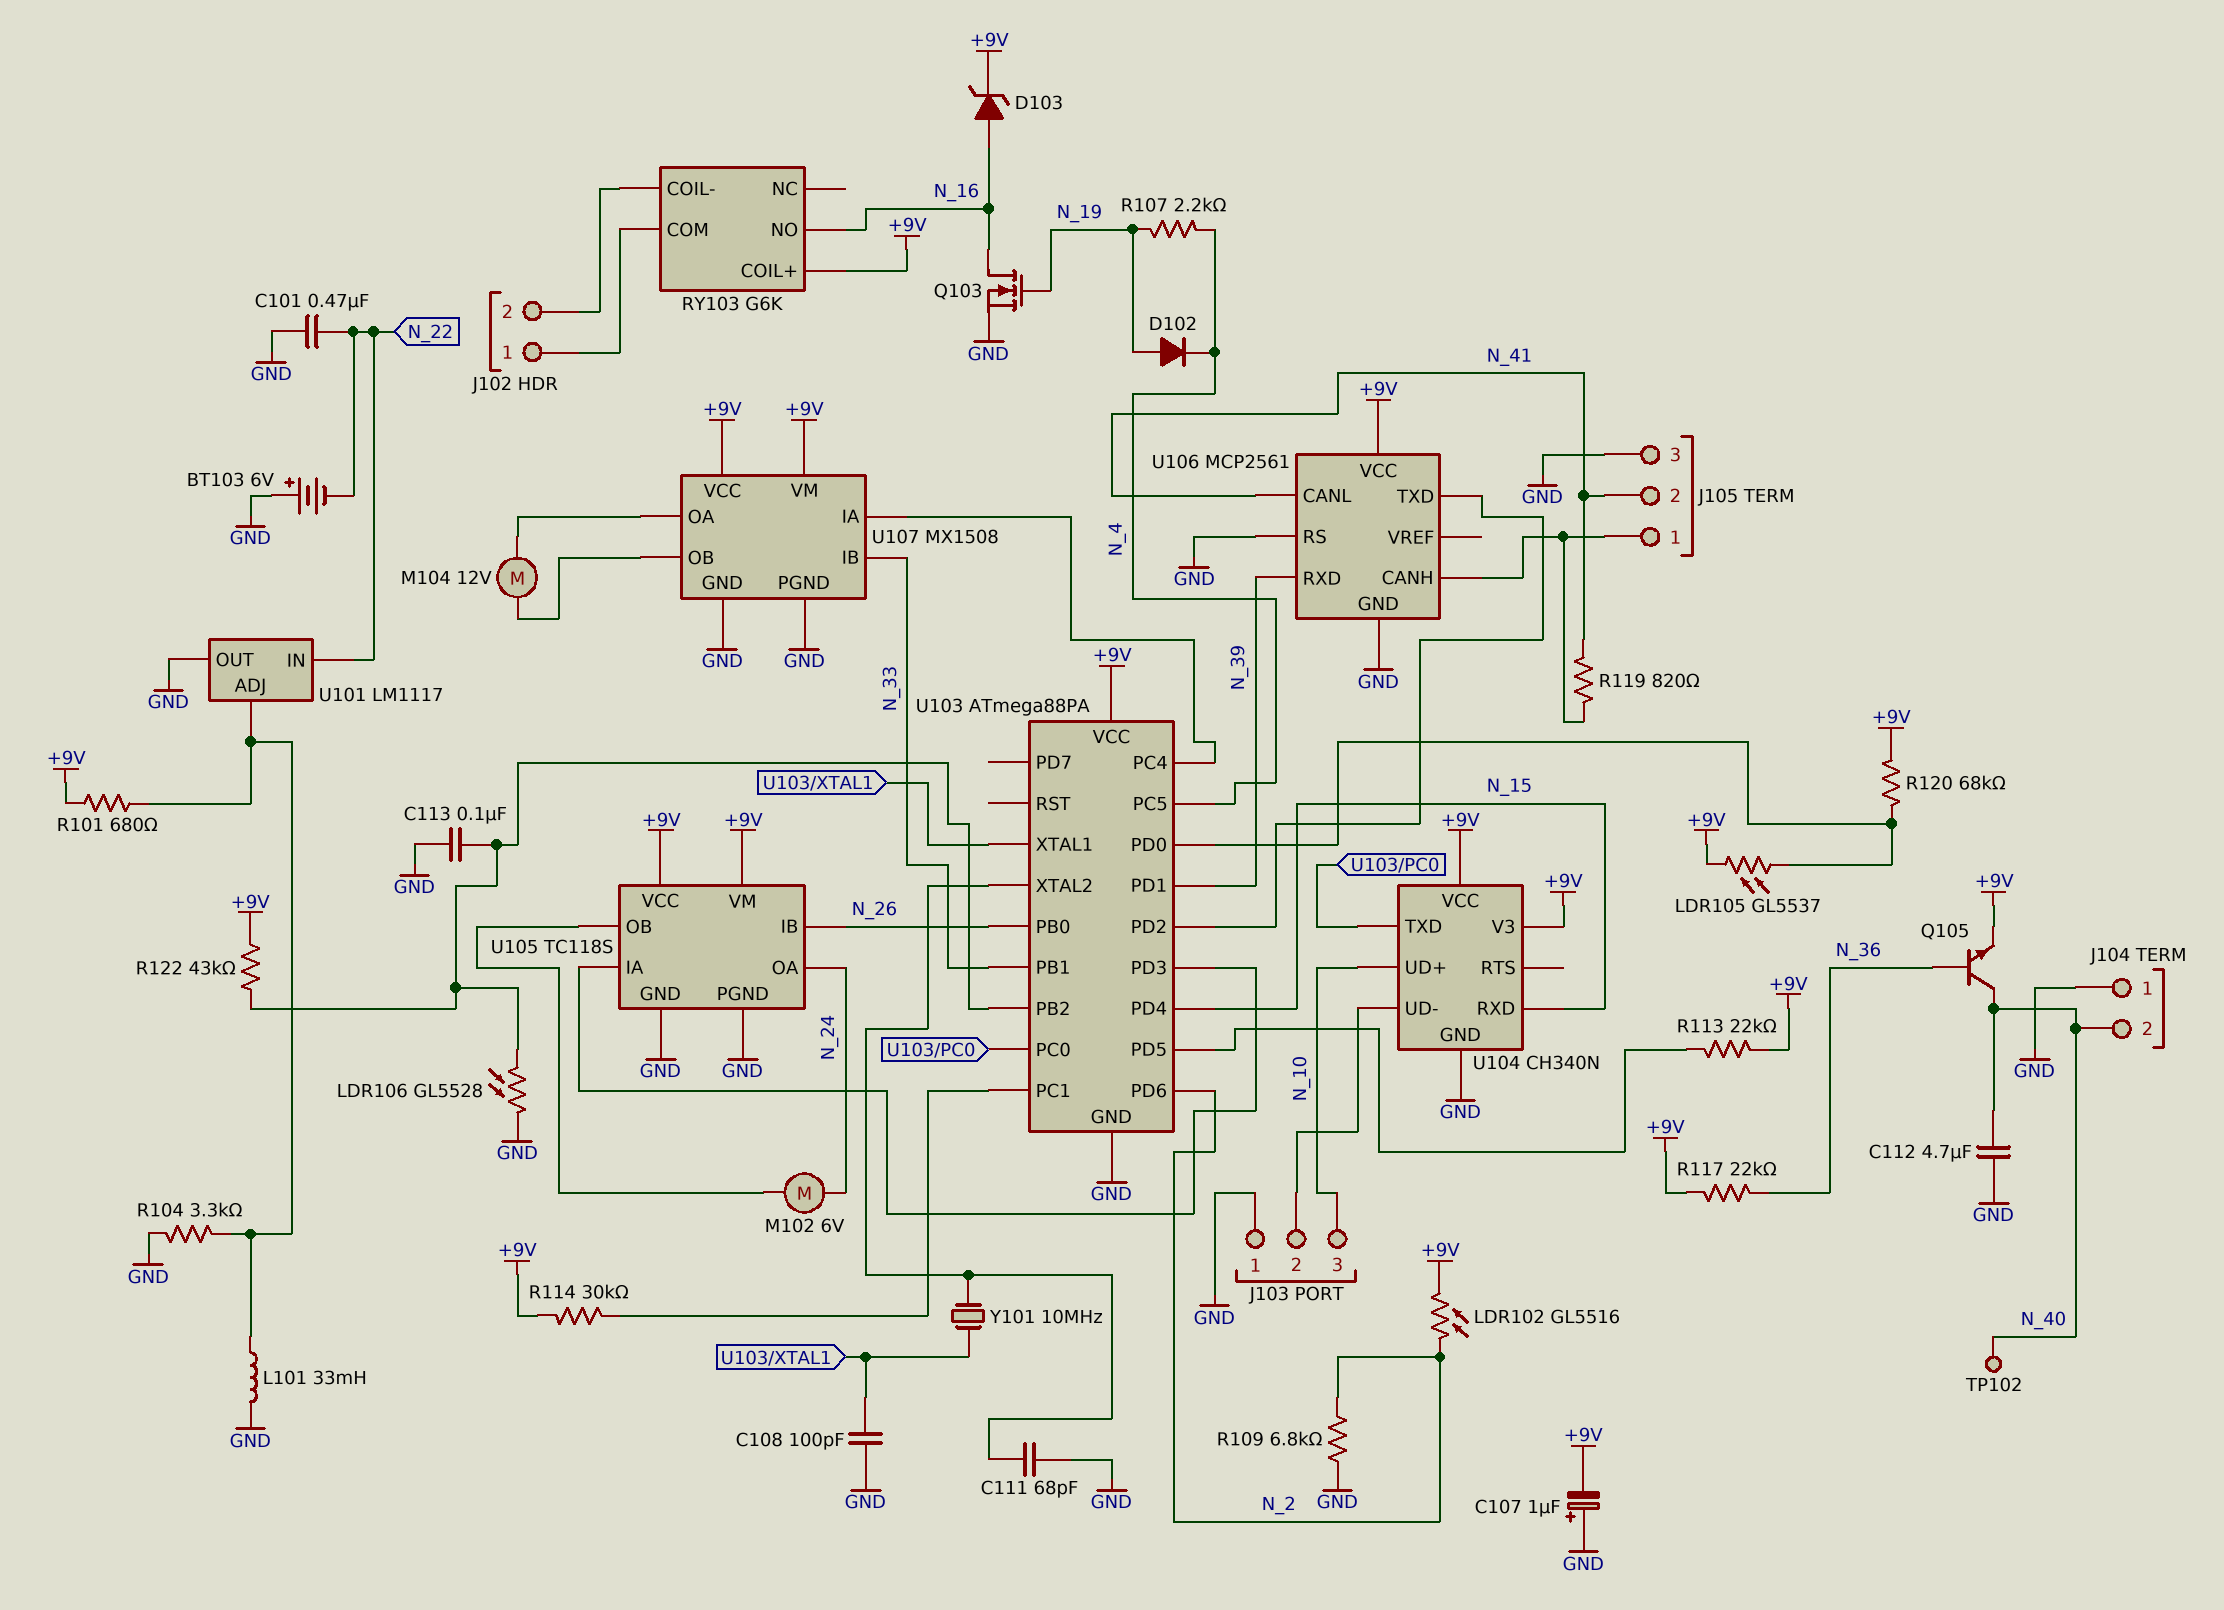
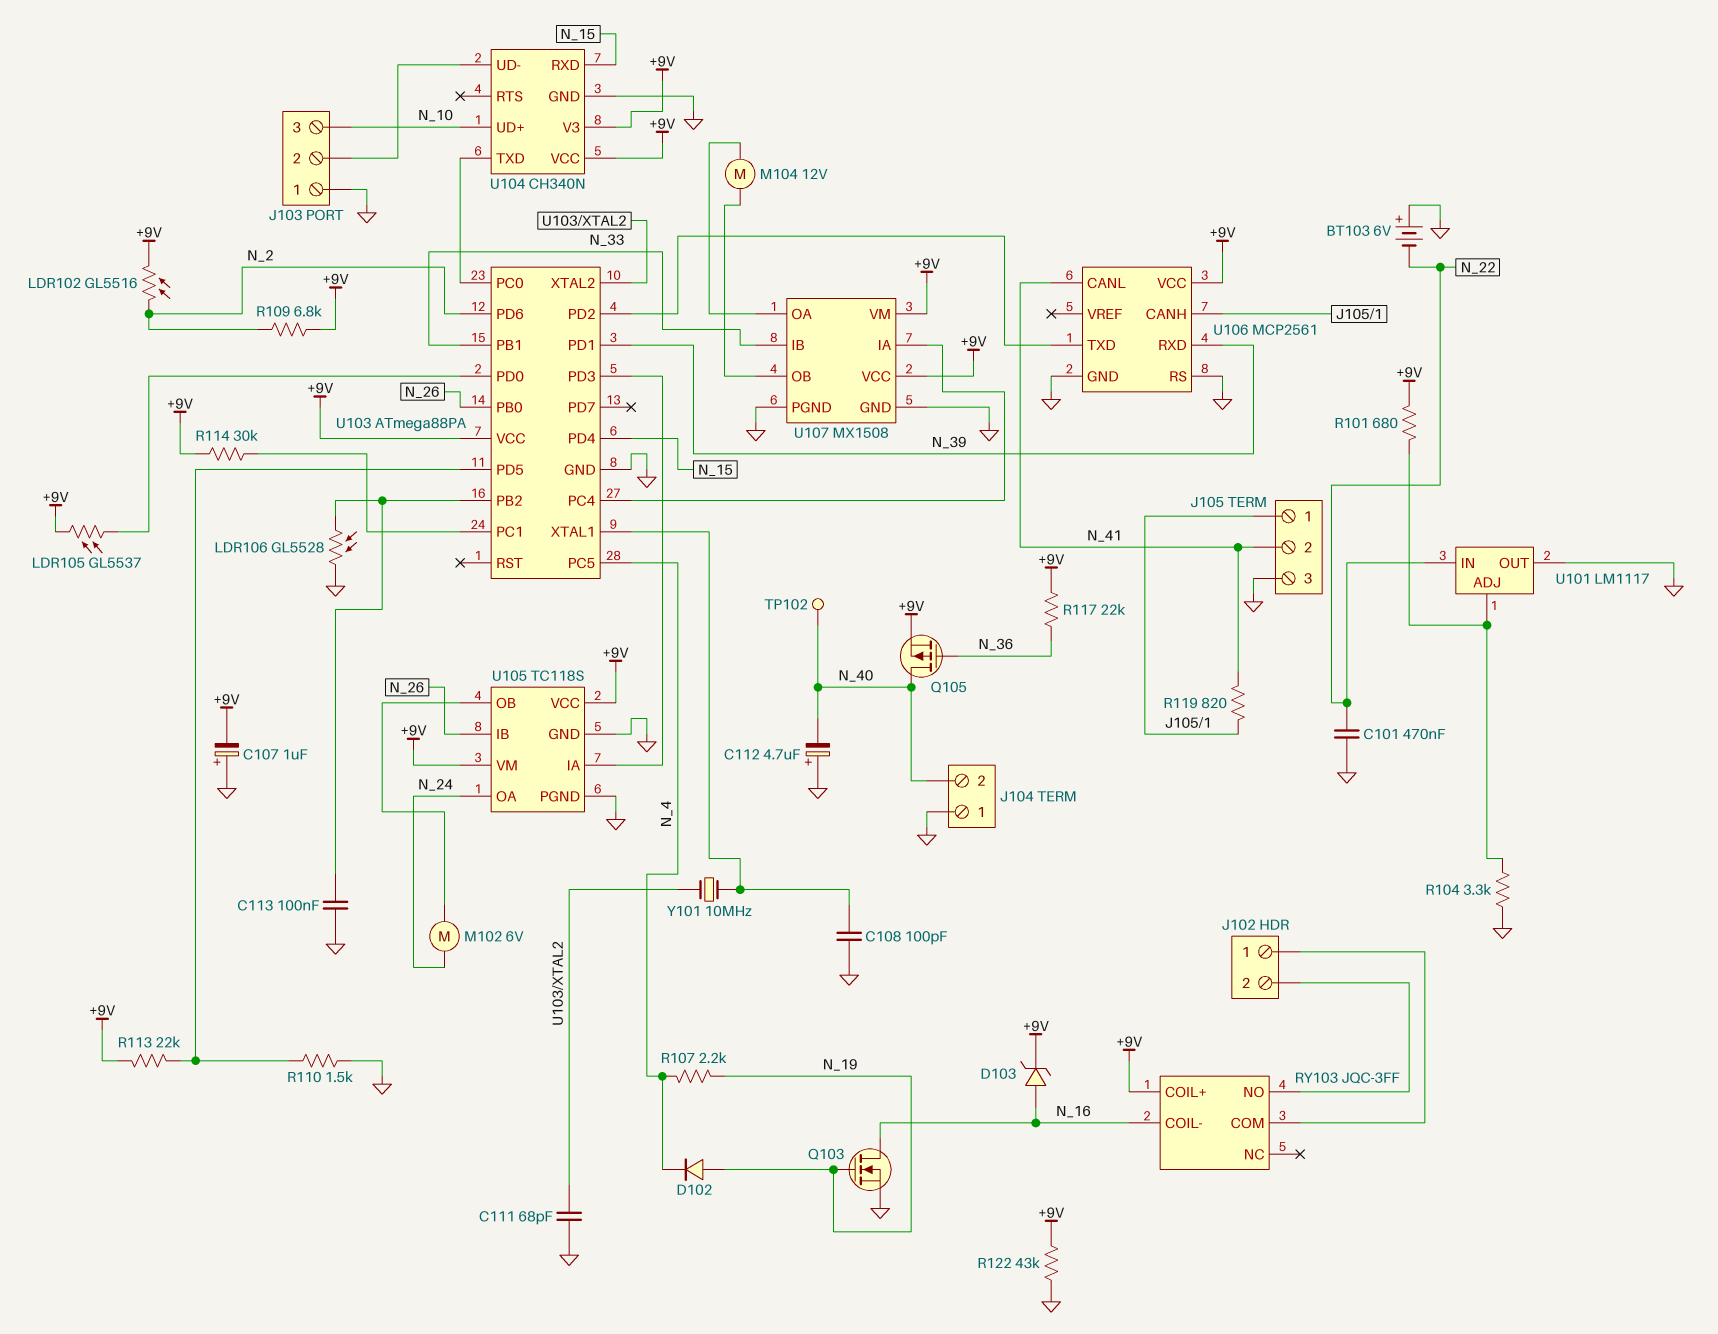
C112: 4.7uF (GND, N_40) -> 4.7uF (plus GND, minus N_40)
L101: 33mH (GND, U101/ADJ) -> none
Q105: NPN (B N_36, C N_40, E +9V) -> PMOS (G N_36, D N_40, S +9V)
R109: 6.8k (GND, N_2) -> 6.8k (+9V, N_2)
R110: none -> 1.5k (GND, U103/PD5)
R120: 68k (+9V, U103/PD0) -> none
R122: 43k (+9V, U103/PB2) -> 43k (+9V, GND)
RY103: G6K -> JQC-3FF
RY103 pin COIL-: J102/2 -> N_16
RY103 pin NO: N_16 -> J102/2

